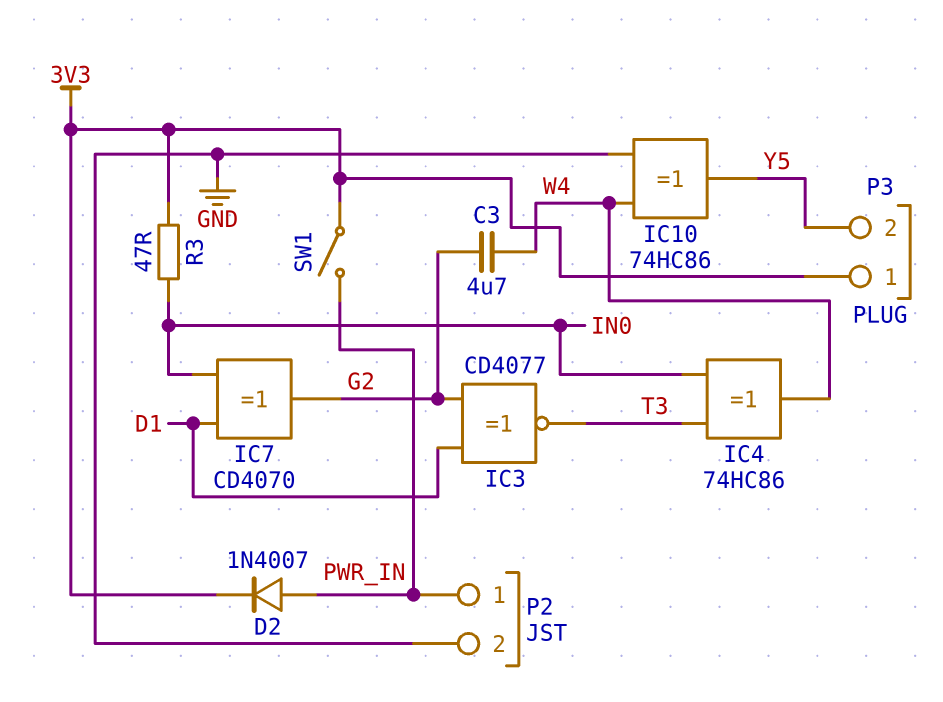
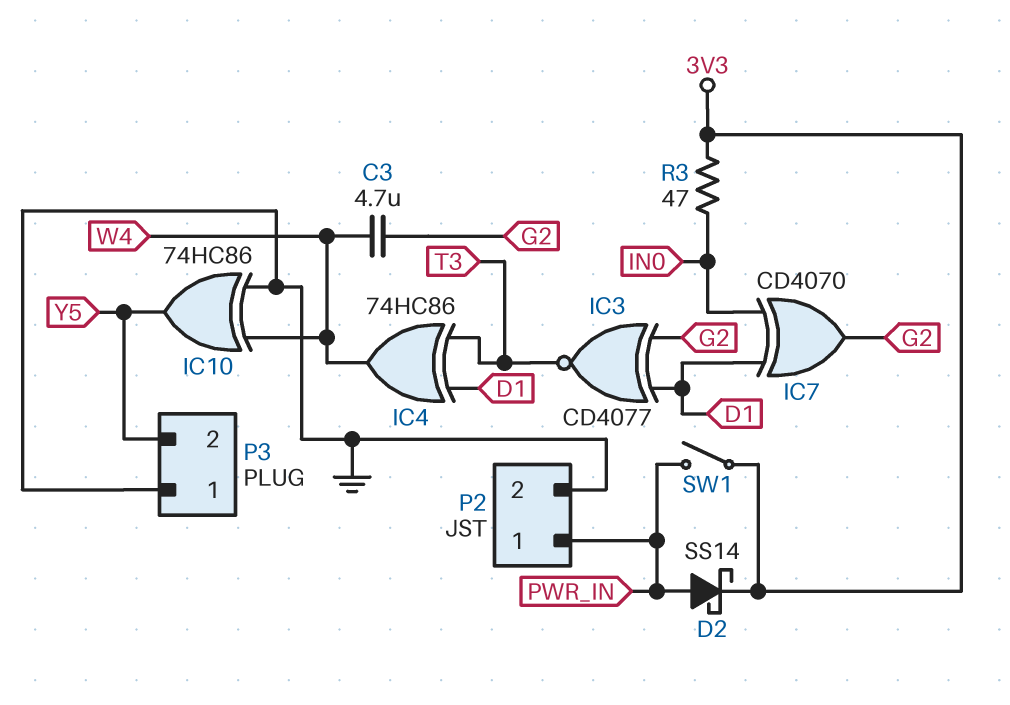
D2: diode 1N4007 (A PWR_IN, K 3V3) -> schottky SS14 (A PWR_IN, K 3V3)
IC4: XOR 74HC86 (in IN0, in T3, out W4) -> XOR 74HC86 (in D1, in T3, out W4)
P3 pin 1: 3V3 -> GND

